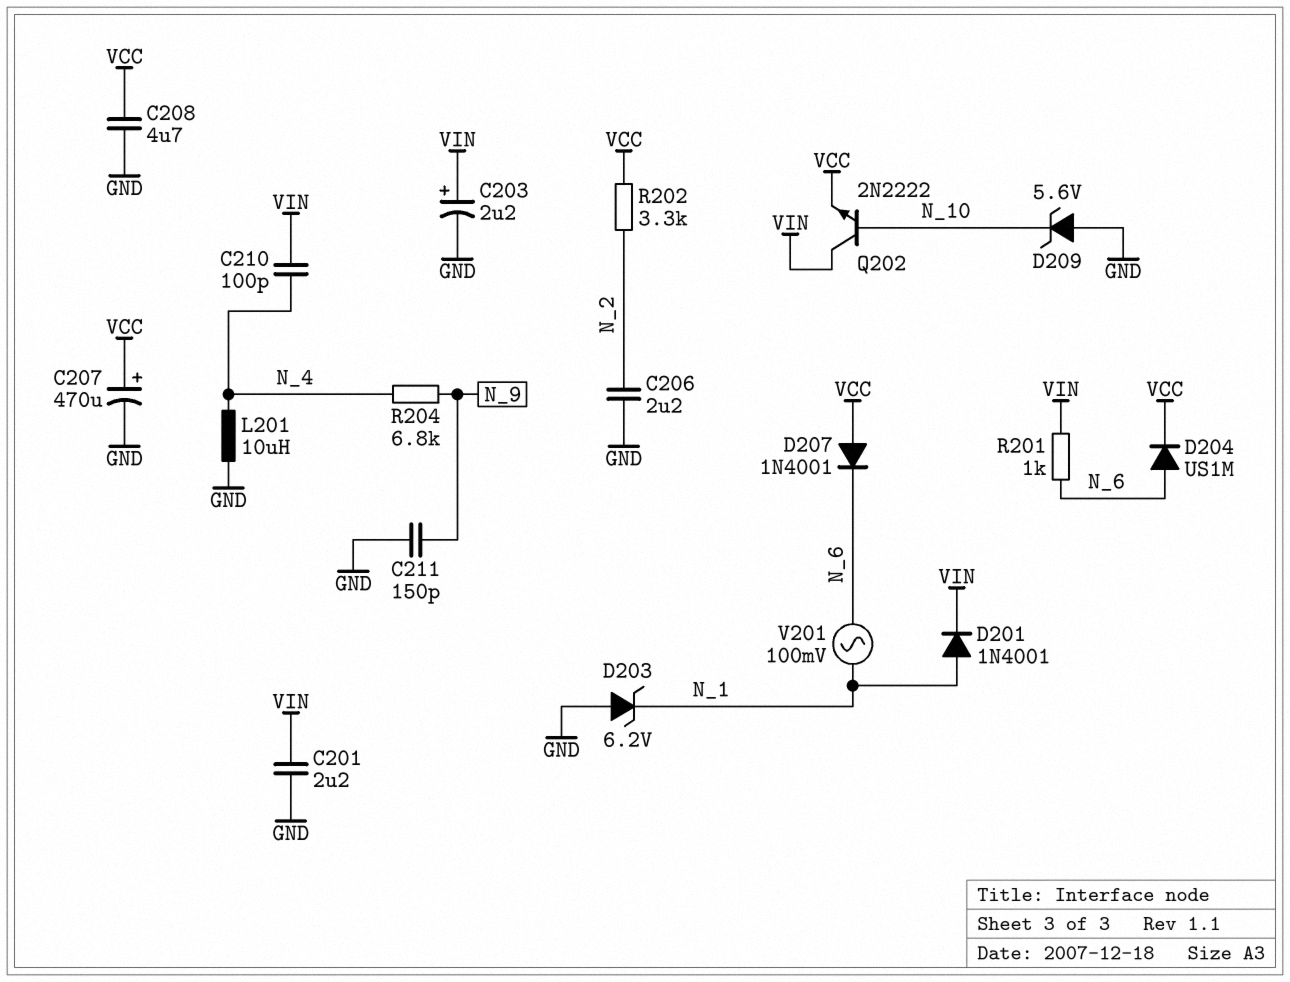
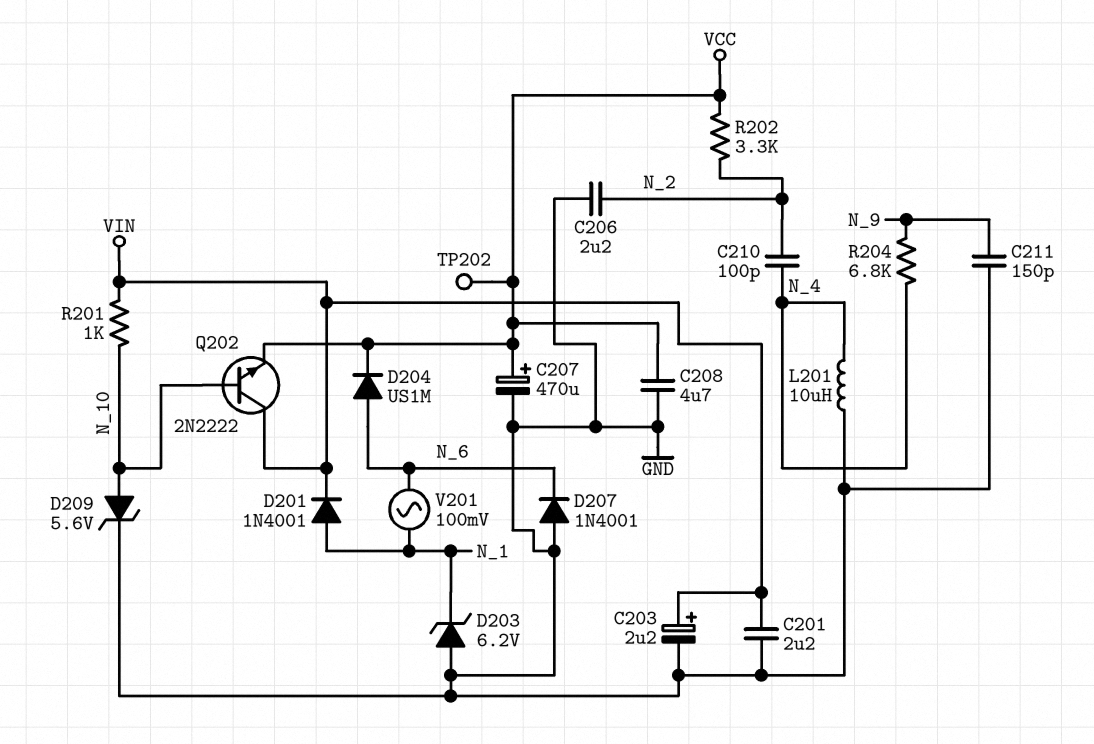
C210: 100pF (N_4, VIN) -> 100pF (N_2, N_4)
D207: diode 1N4001 (A VCC, K N_6) -> diode 1N4001 (A GND, K N_6)
D209: zener 5.6V (A GND, K N_10) -> zener 5.6V (A N_10, K GND)
R201: 1k (N_6, VIN) -> 1k (N_10, VIN)
TP202: none -> test point (VCC)

